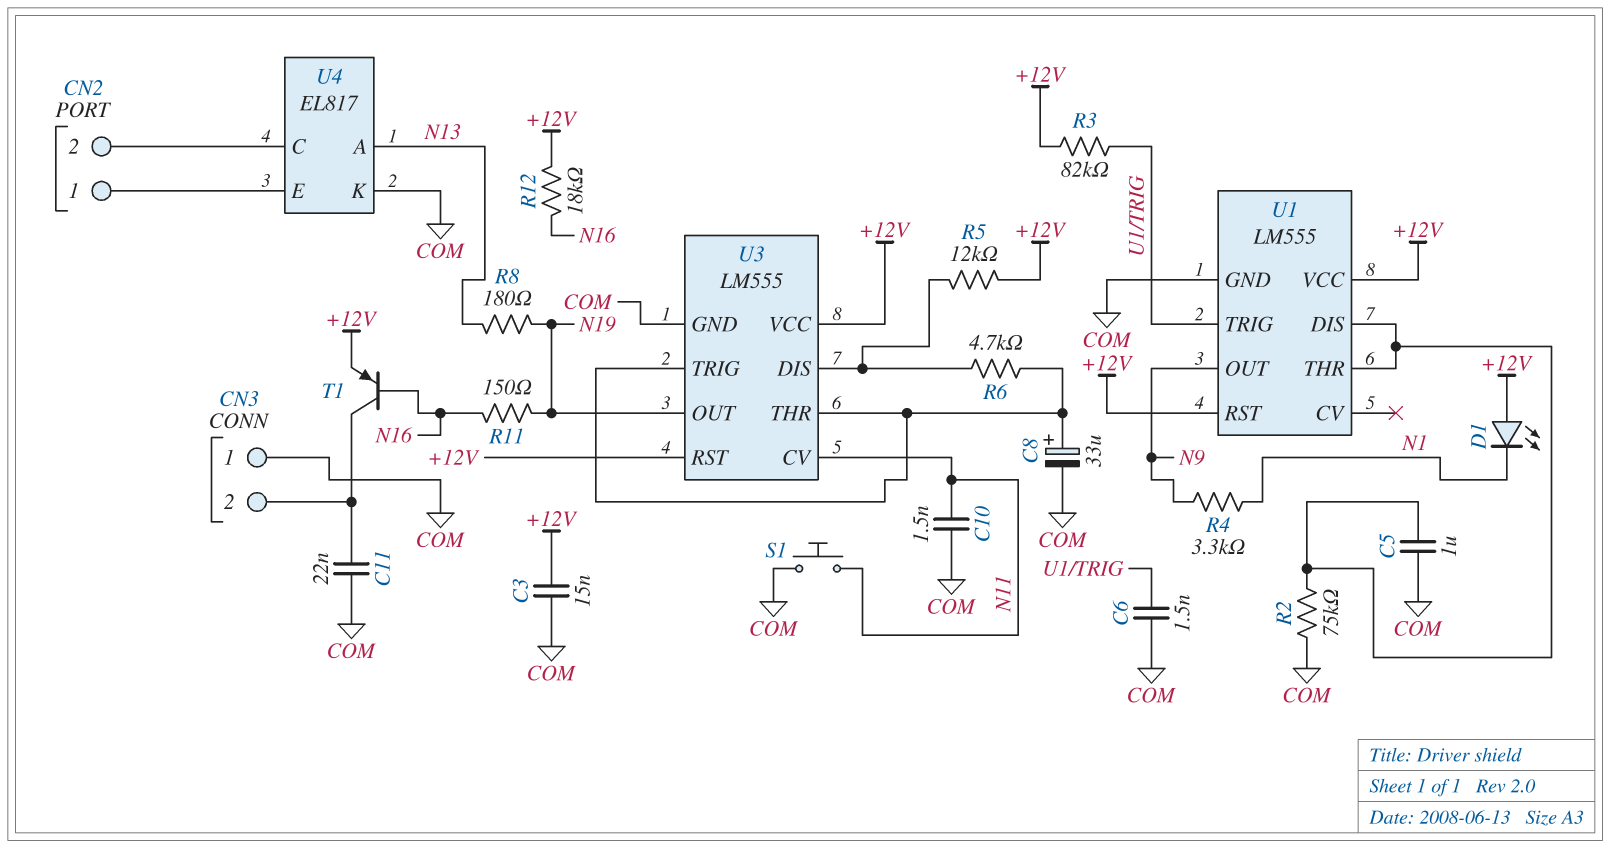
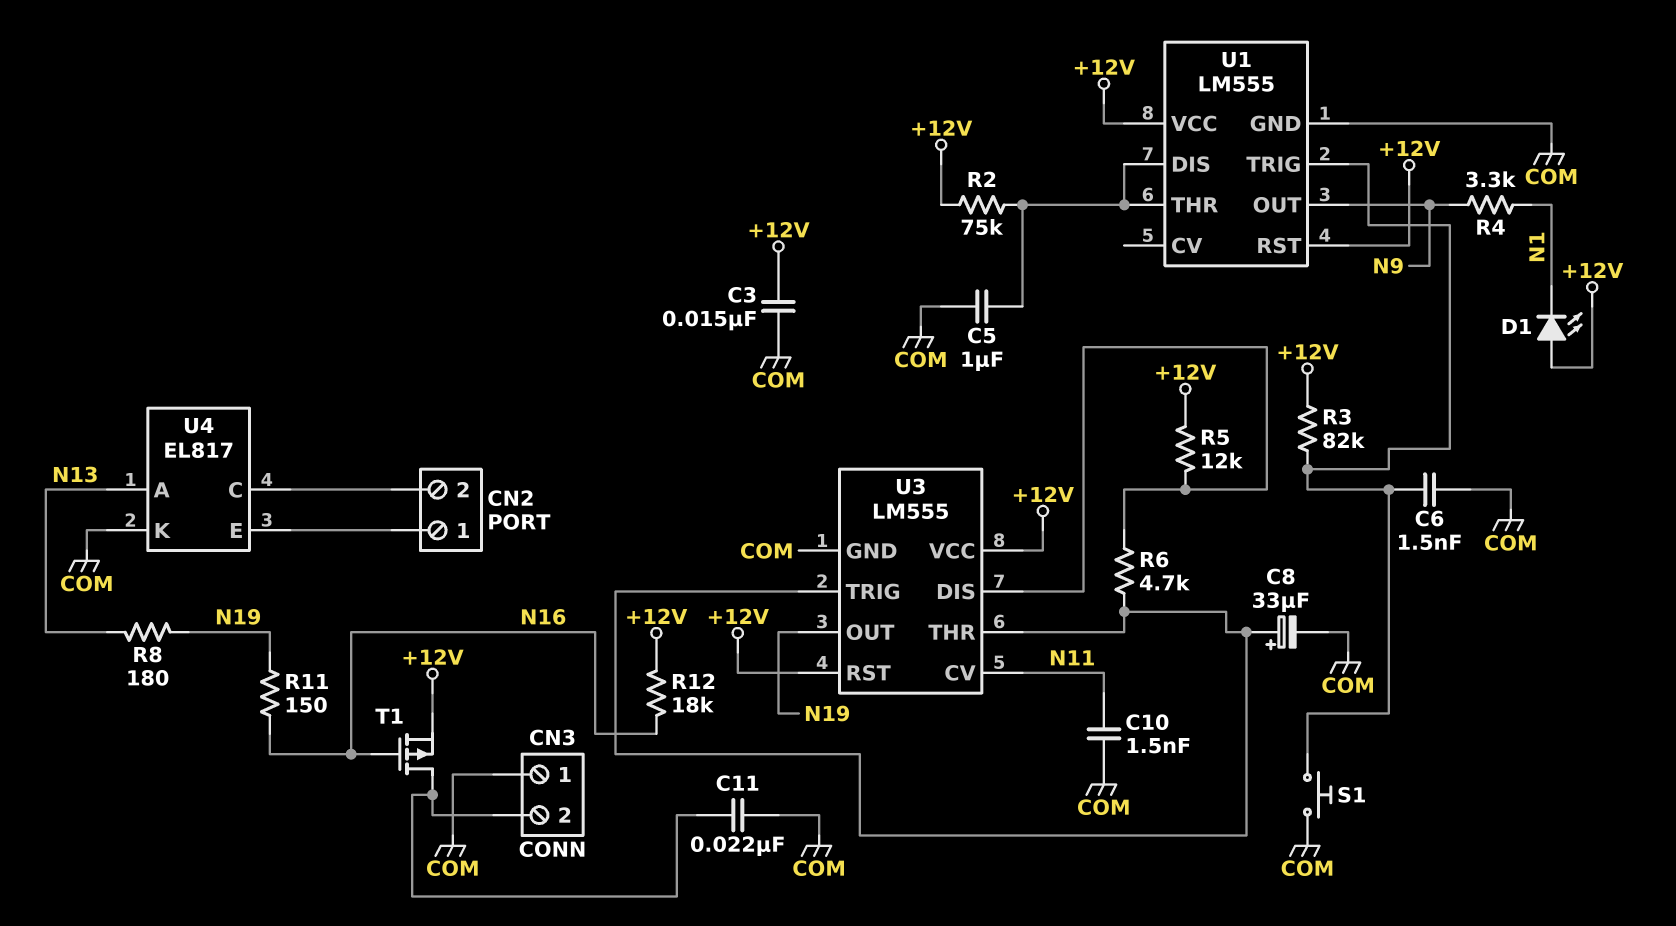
R2: 75k (COM, U1/DIS) -> 75k (+12V, U1/DIS)
S1: button (COM, N11) -> button (COM, U1/TRIG)
T1: PNP (B N16, C CN3/2, E +12V) -> PMOS (G N16, D CN3/2, S +12V)

